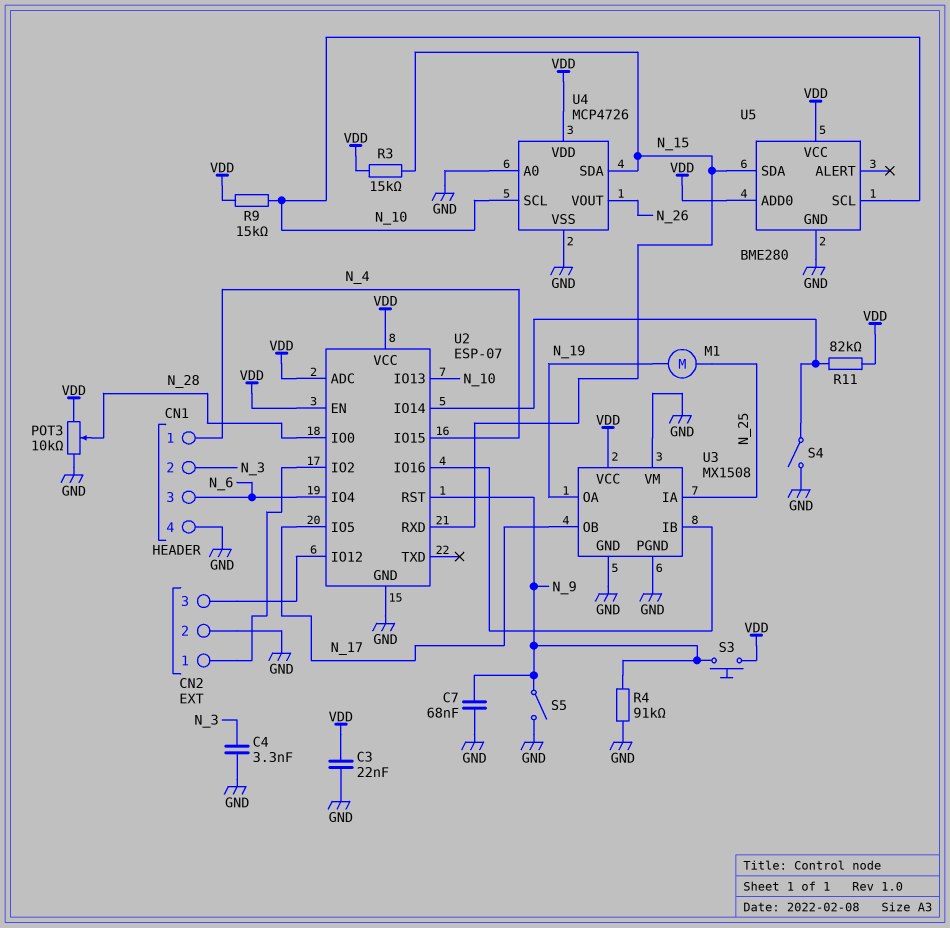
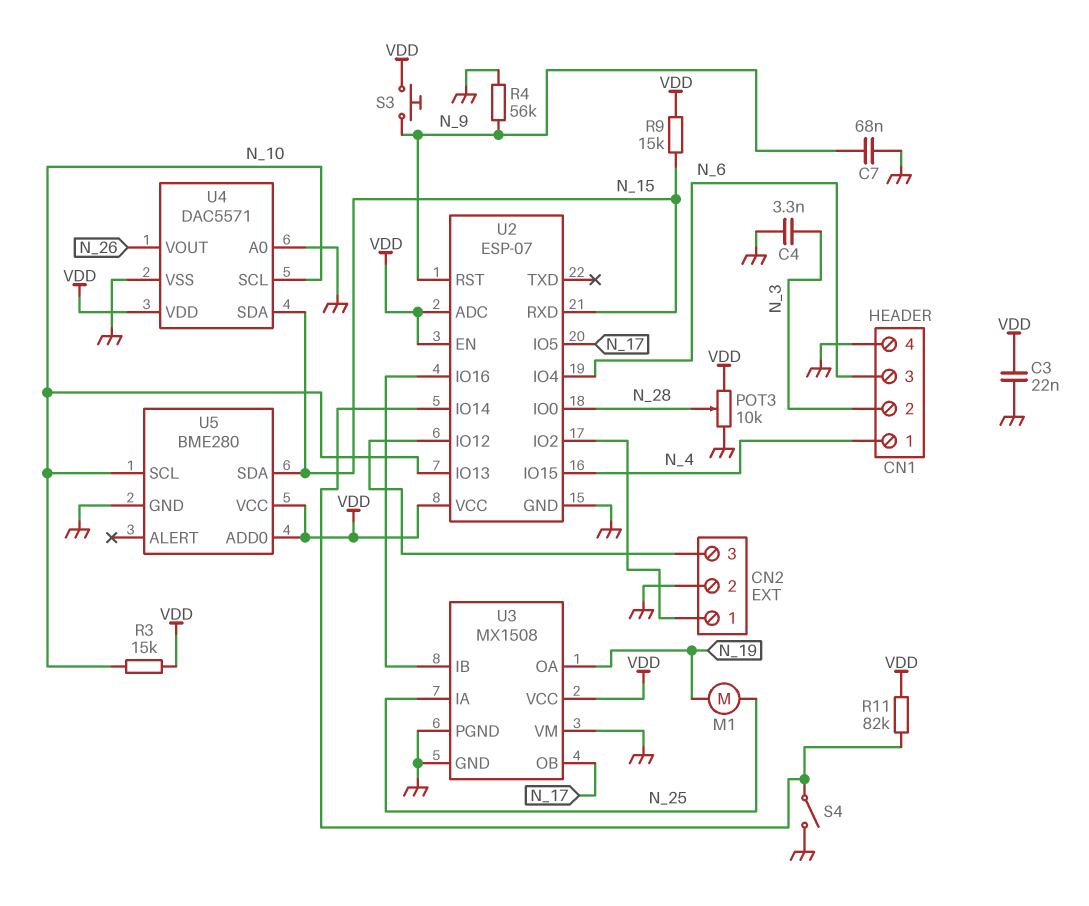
R3: 15k (N_15, VDD) -> 15k (N_10, VDD)
R4: 91k (GND, N_9) -> 56k (GND, N_9)
R9: 15k (N_10, VDD) -> 15k (N_15, VDD)
S5: switch (GND, N_9) -> none
U4: MCP4726 -> DAC5571

